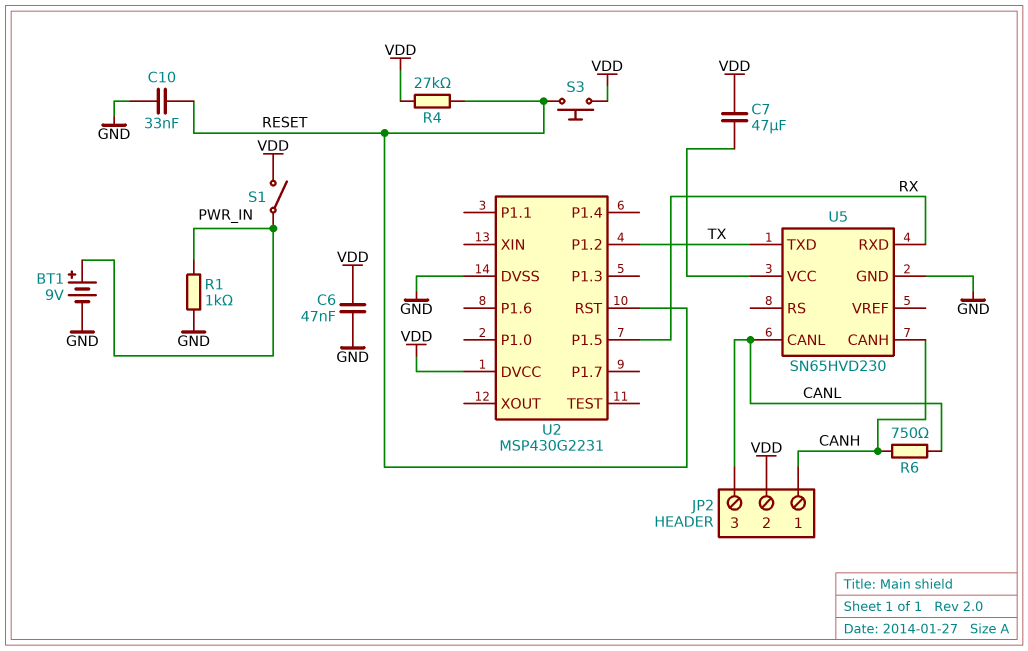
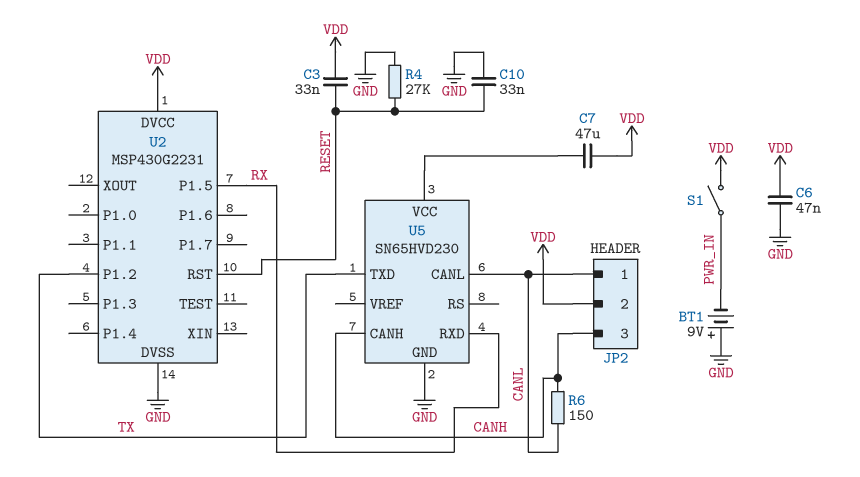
BT1: 9V (plus PWR_IN, minus GND) -> 9V (plus GND, minus PWR_IN)
C3: none -> 33nF (RESET, VDD)
JP2 pin 1: CANH -> CANL
JP2 pin 3: CANL -> CANH
R1: 1k (GND, PWR_IN) -> none
R4: 27k (RESET, VDD) -> 27k (GND, RESET)
R6: 750 (CANH, CANL) -> 150 (CANH, CANL)
S3: button (RESET, VDD) -> none

